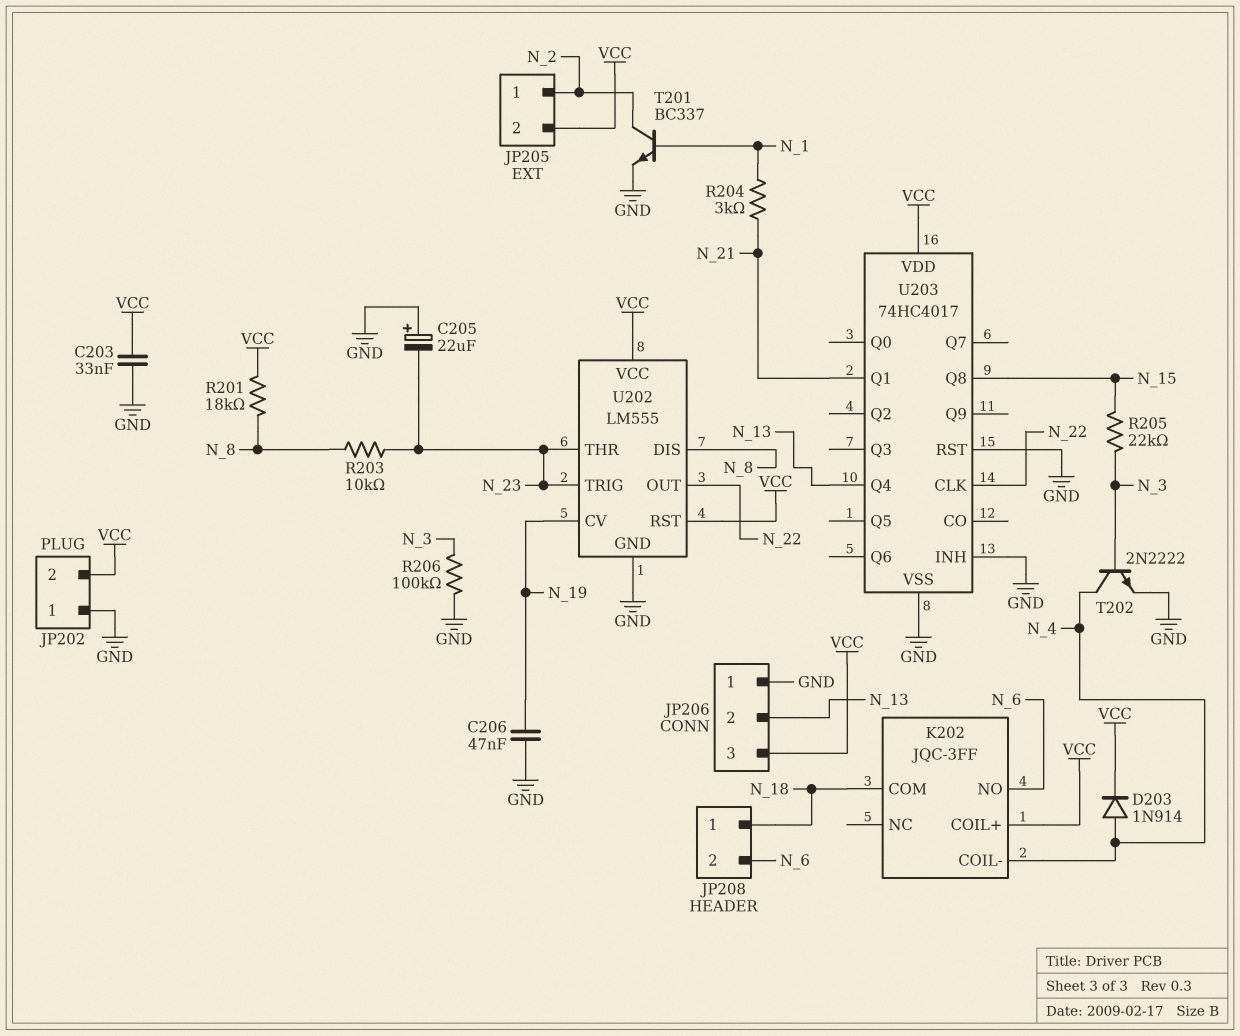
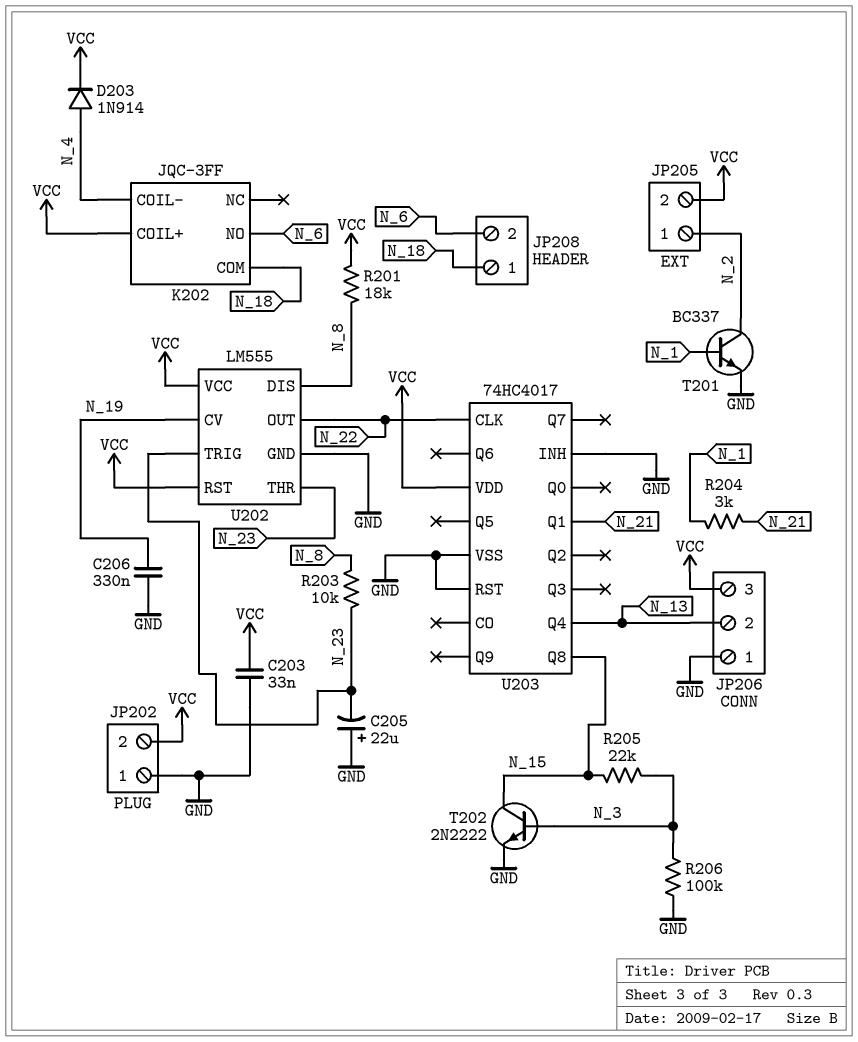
C206: 47nF (GND, N_19) -> 330nF (GND, N_19)
T202: NPN 2N2222 (B N_3, C N_4, E GND) -> NPN 2N2222 (B N_3, C N_15, E GND)

